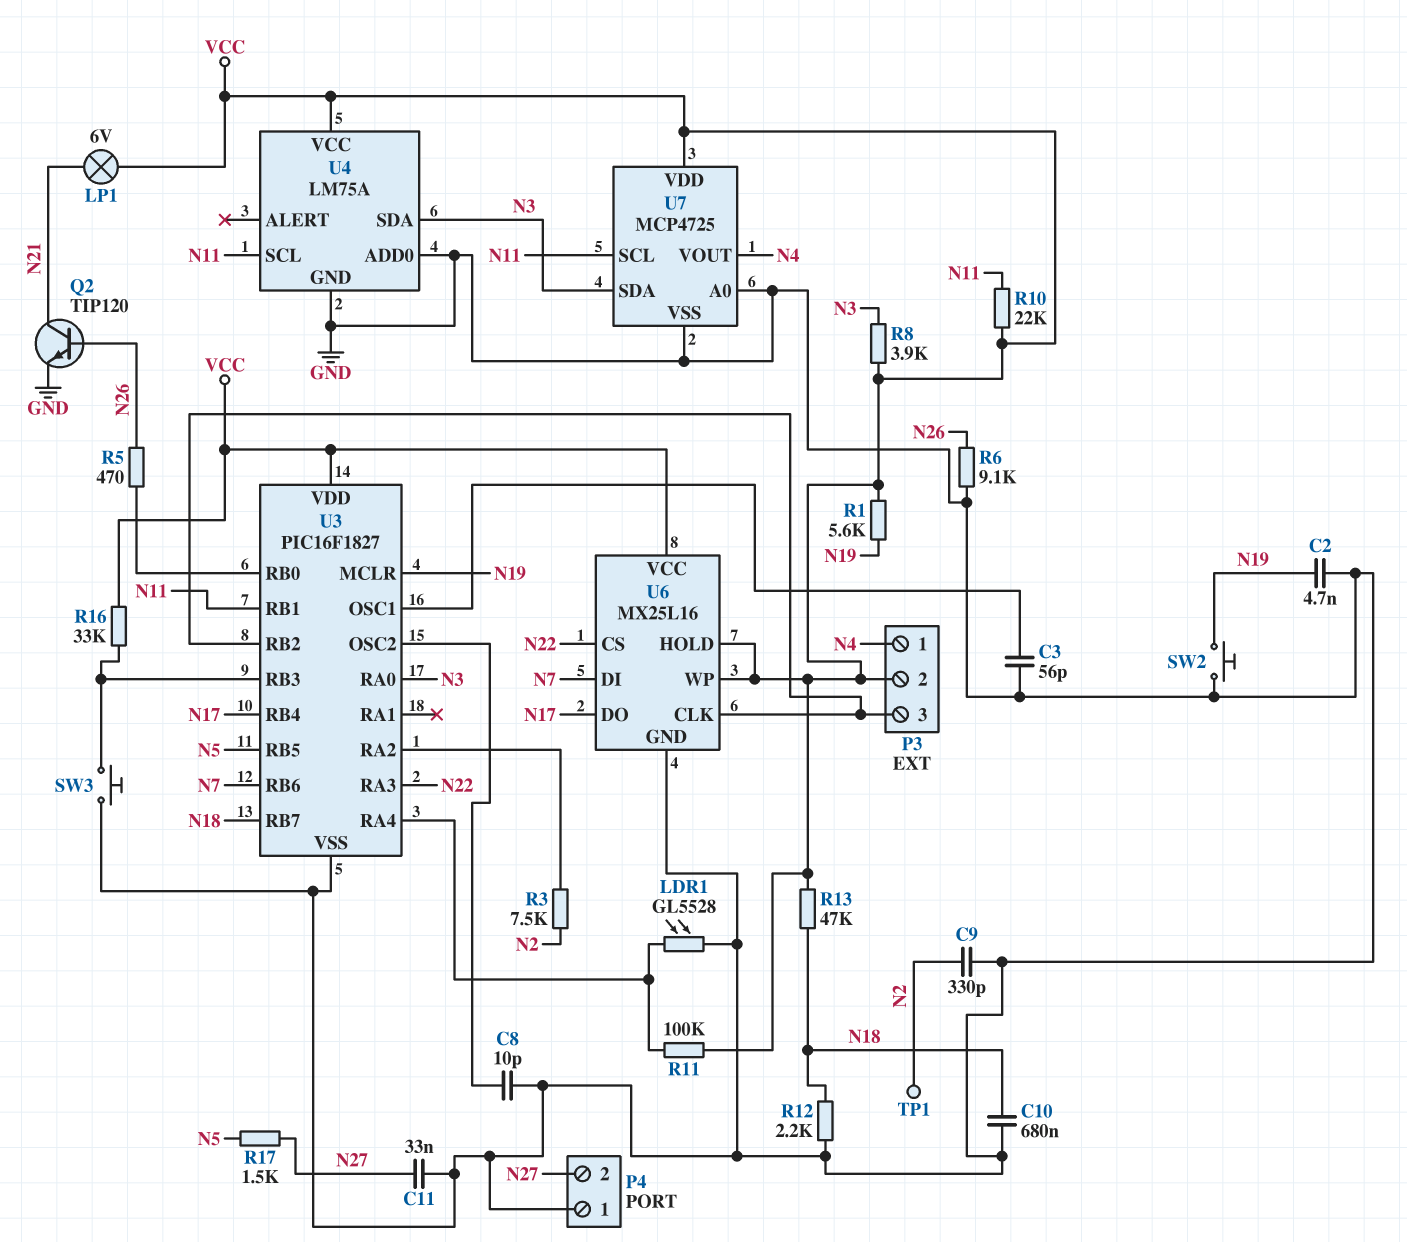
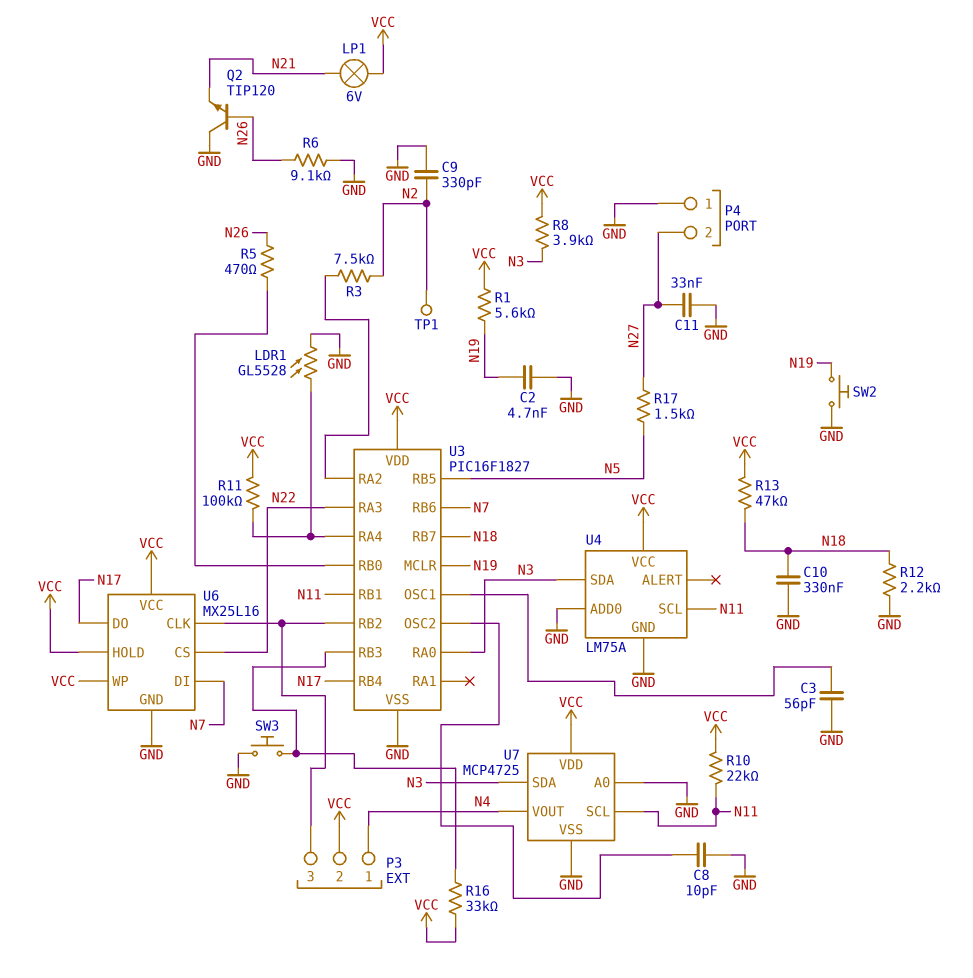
C10: 680nF (GND, N18) -> 330nF (GND, N18)
Q2: NPN TIP120 (B N26, C N21, E GND) -> NPN TIP120 (B N26, C GND, E N21)

